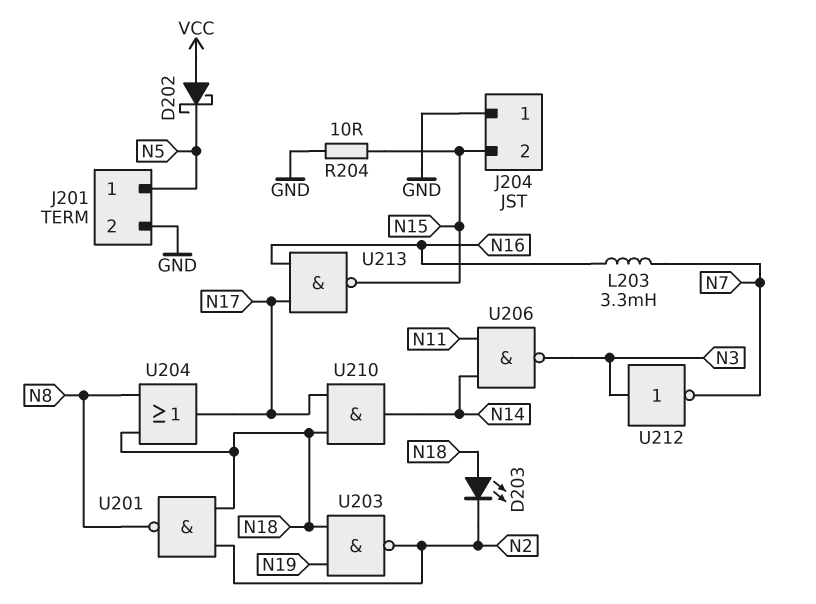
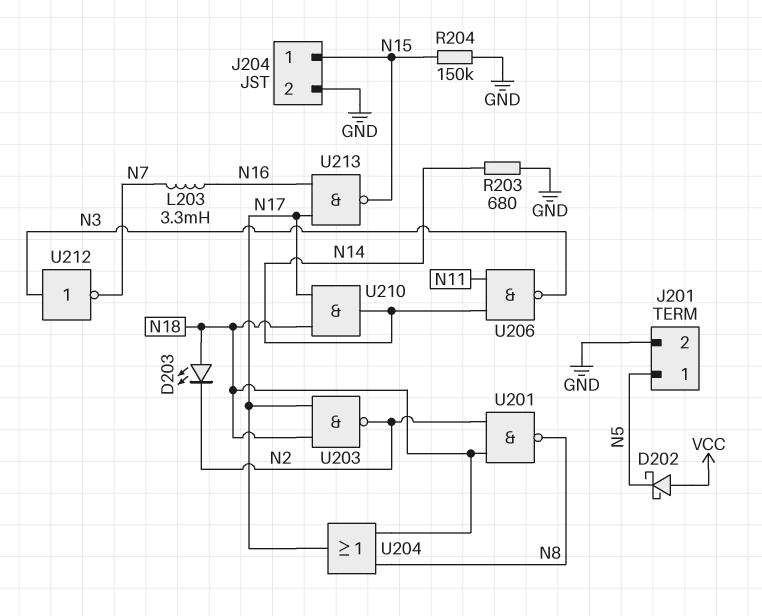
J204 pin 1: GND -> N15
J204 pin 2: N15 -> GND
R203: none -> 680 (GND, N14)
R204: 10 (GND, N15) -> 150k (GND, N15)
U203: NAND (in N18, in N19, out N2) -> NAND (in N17, in N18, out N2)

